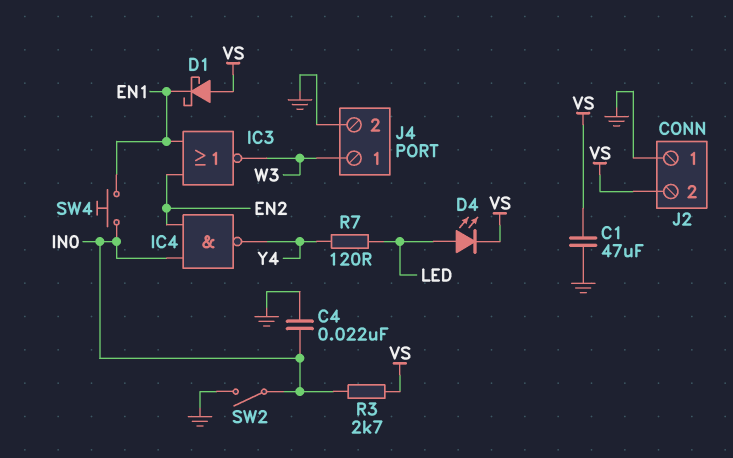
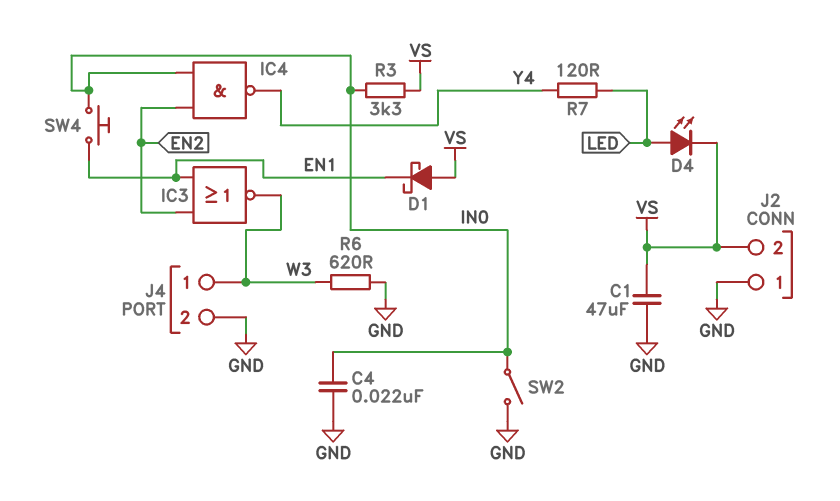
R3: 2.7k (IN0, VS) -> 3.3k (IN0, VS)
R6: none -> 620 (GND, W3)

